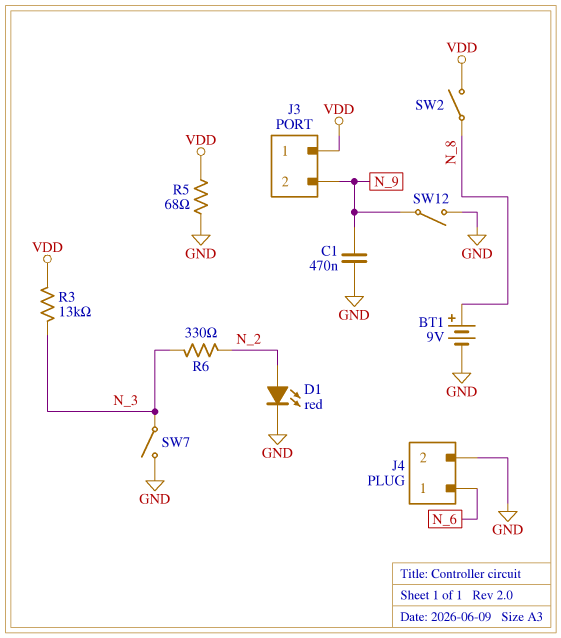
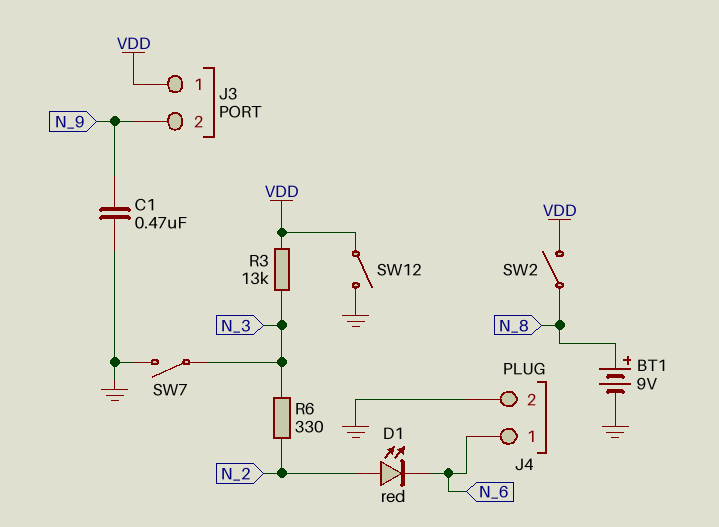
D1: LED red (A N_2, K GND) -> LED red (A N_2, K N_6)
R5: 68 (GND, VDD) -> none
SW12: switch (GND, N_9) -> switch (GND, VDD)

